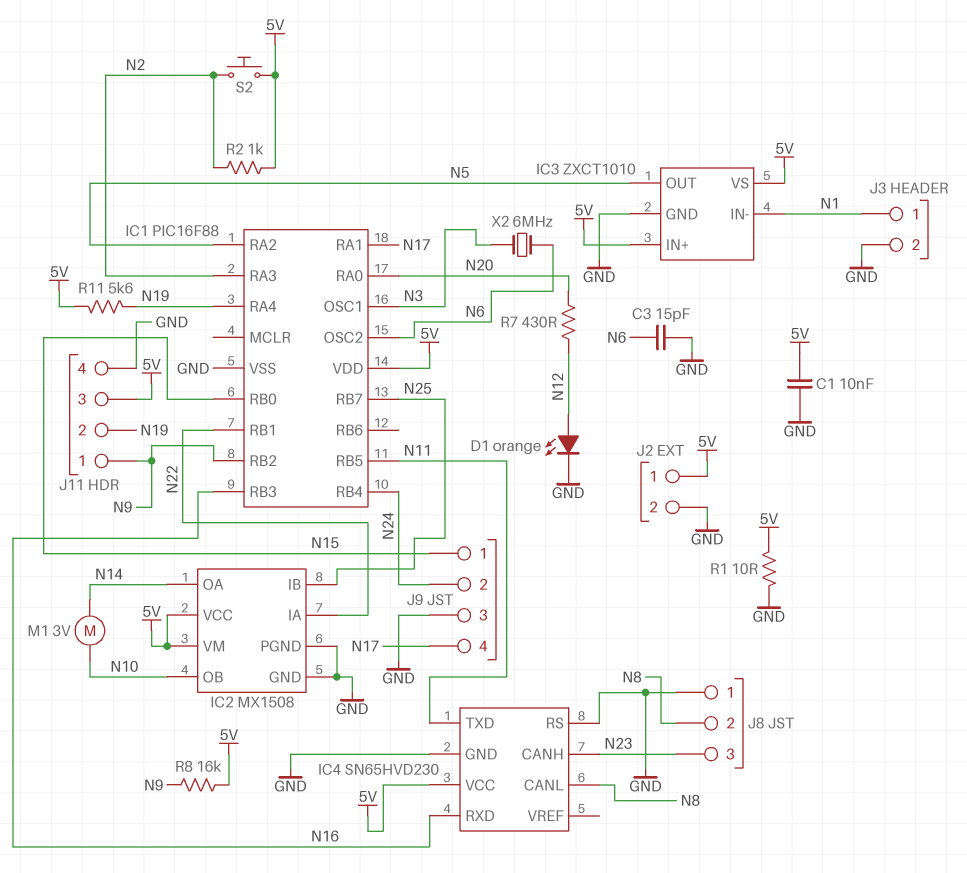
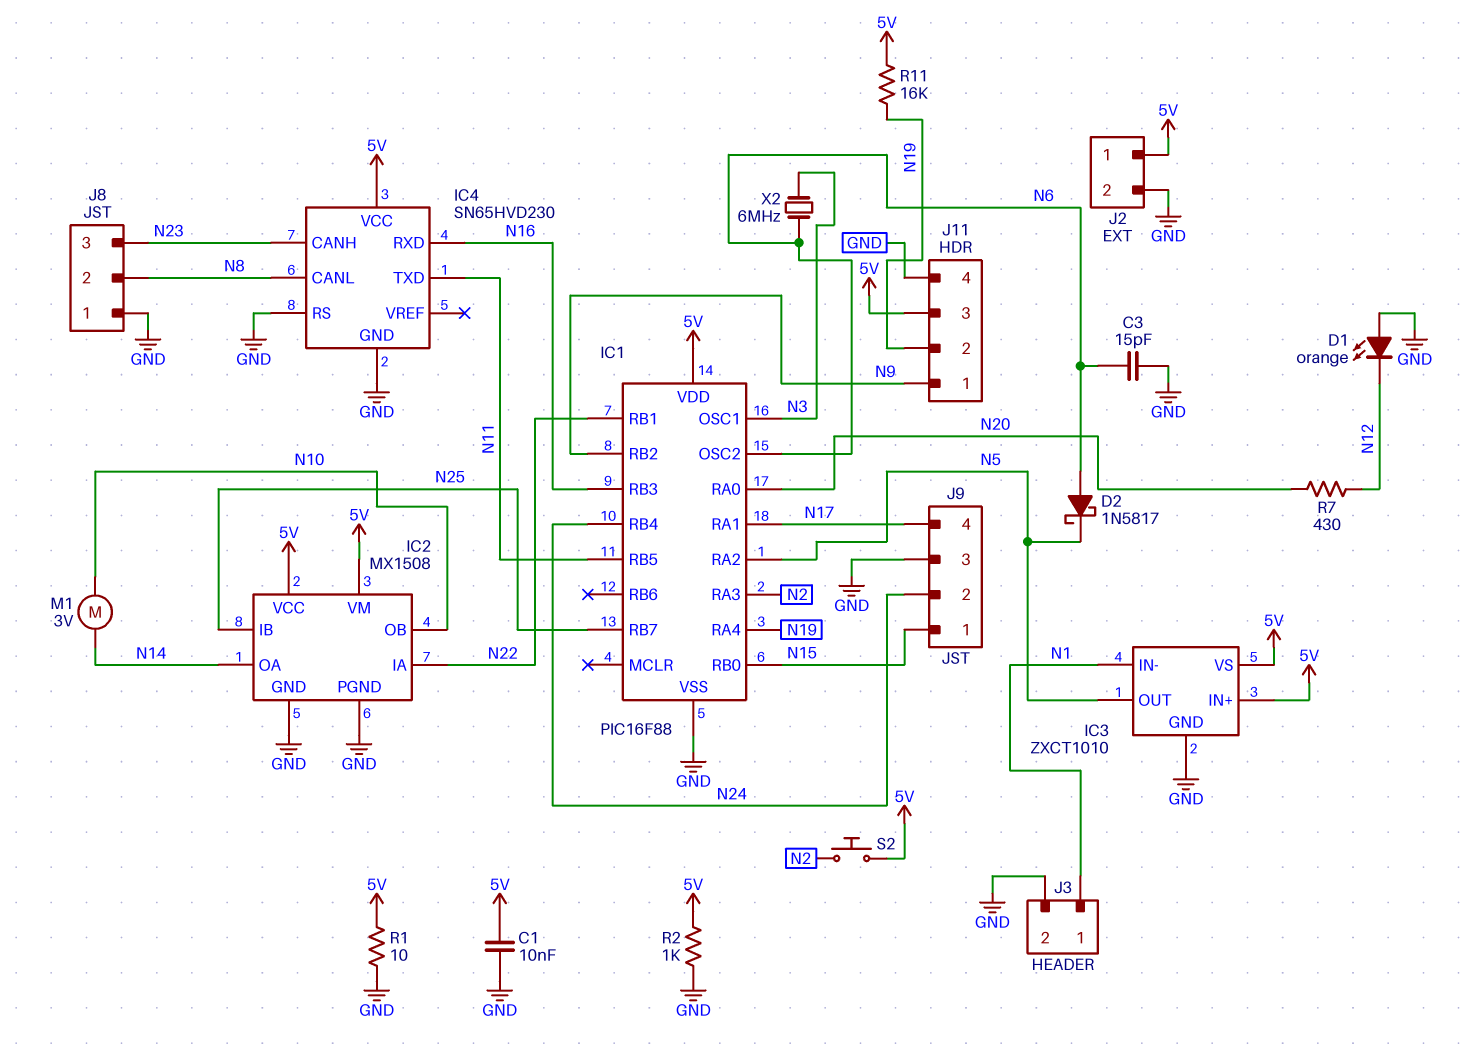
D1: LED orange (A N12, K GND) -> LED orange (A GND, K N12)
D2: none -> schottky 1N5817 (A N6, K N5)
R2: 1k (5V, N2) -> 1k (5V, GND)
R8: 16k (5V, N9) -> none
R11: 5.6k (5V, N19) -> 16k (5V, N19)

